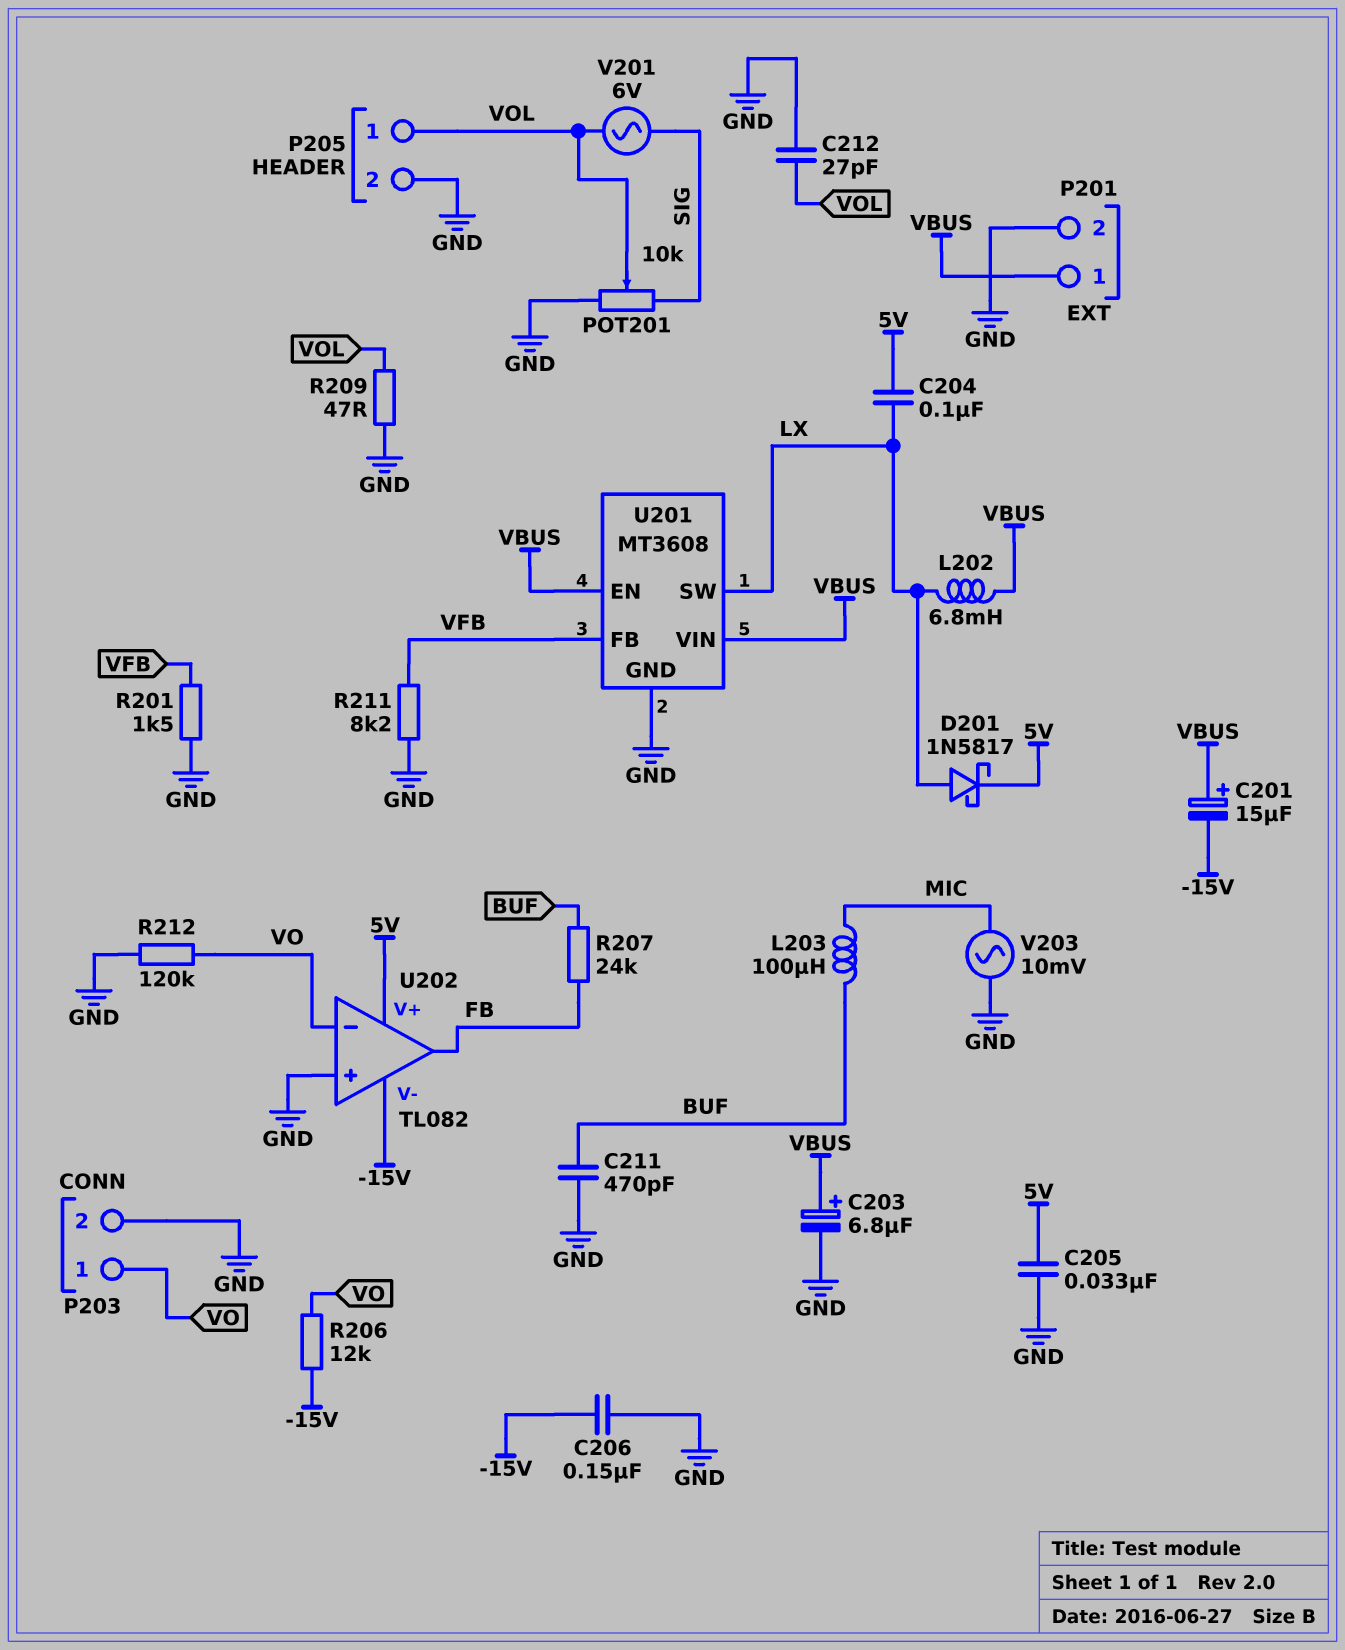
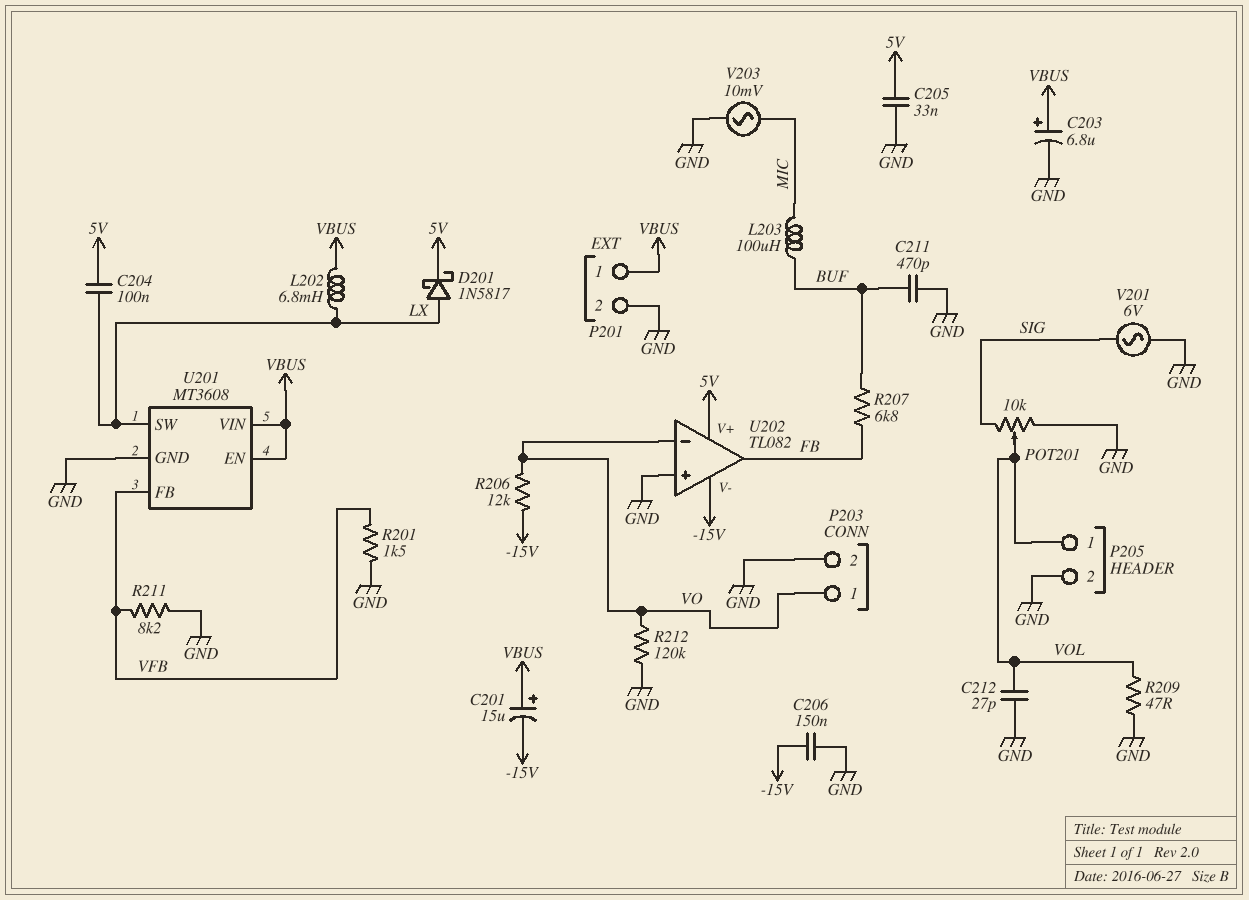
R207: 24k (BUF, FB) -> 6.8k (BUF, FB)
V201: AC 6V (SIG, VOL) -> AC 6V (GND, SIG)

